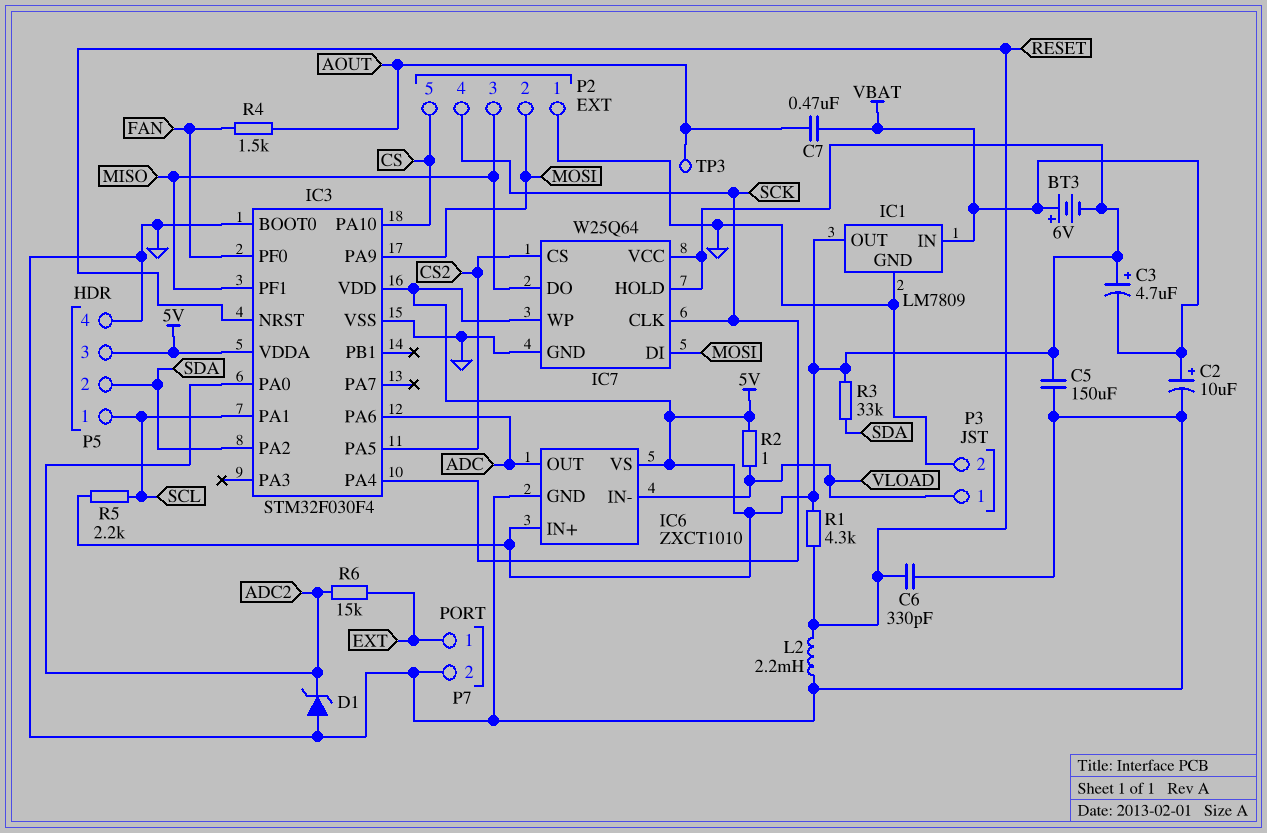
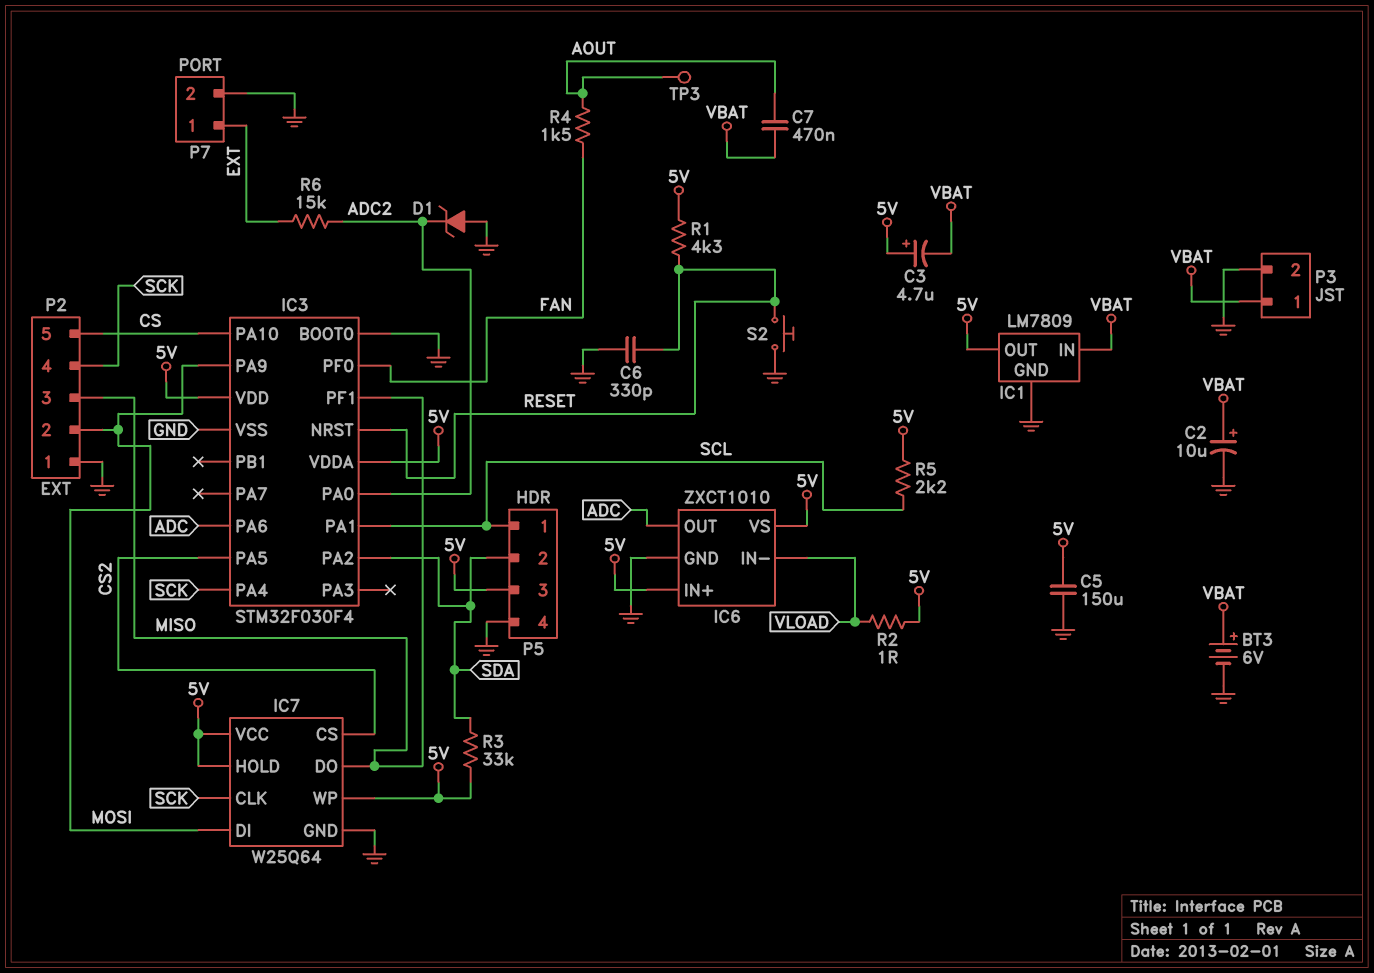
BT3: 6V (plus VBAT, minus 5V) -> 6V (plus VBAT, minus GND)
L2: 2.2mH (GND, RESET) -> none
P3 pin 1: VLOAD -> VBAT
S2: none -> button (GND, RESET)

